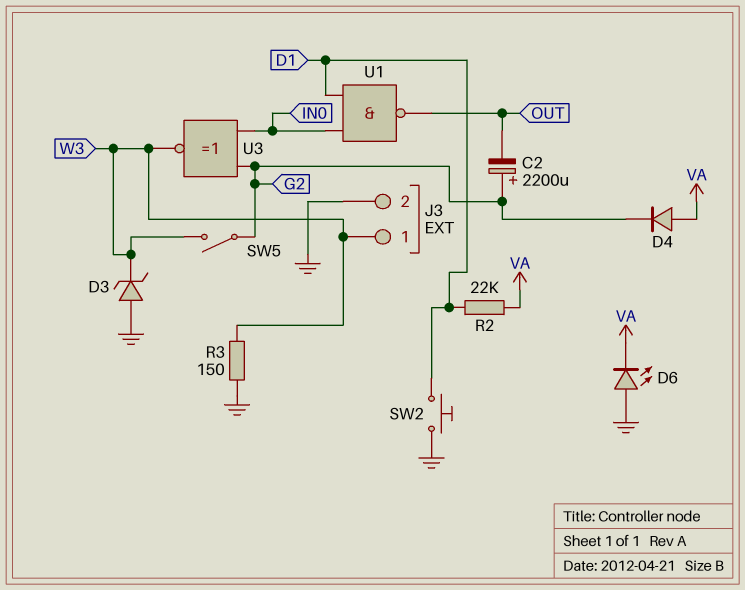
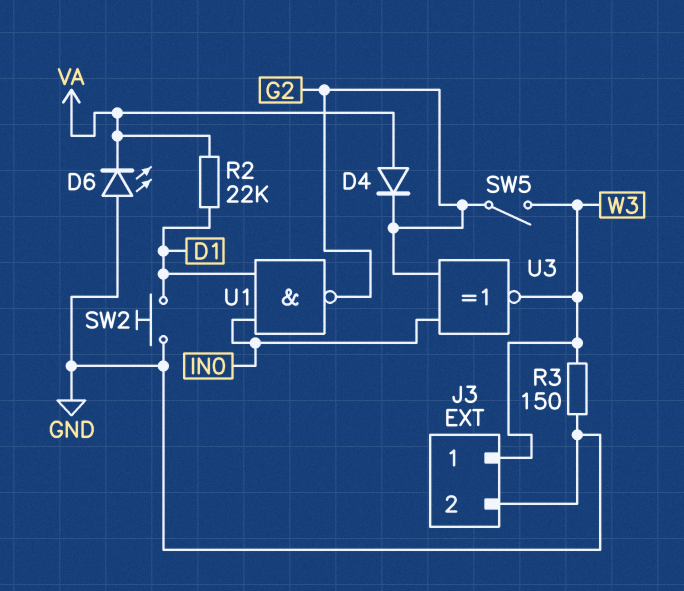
C2: 2200uF (plus G2, minus OUT) -> none
D3: zener (A GND, K W3) -> none
U1: NAND (in D1, in IN0, out OUT) -> NAND (in D1, in IN0, out G2)

